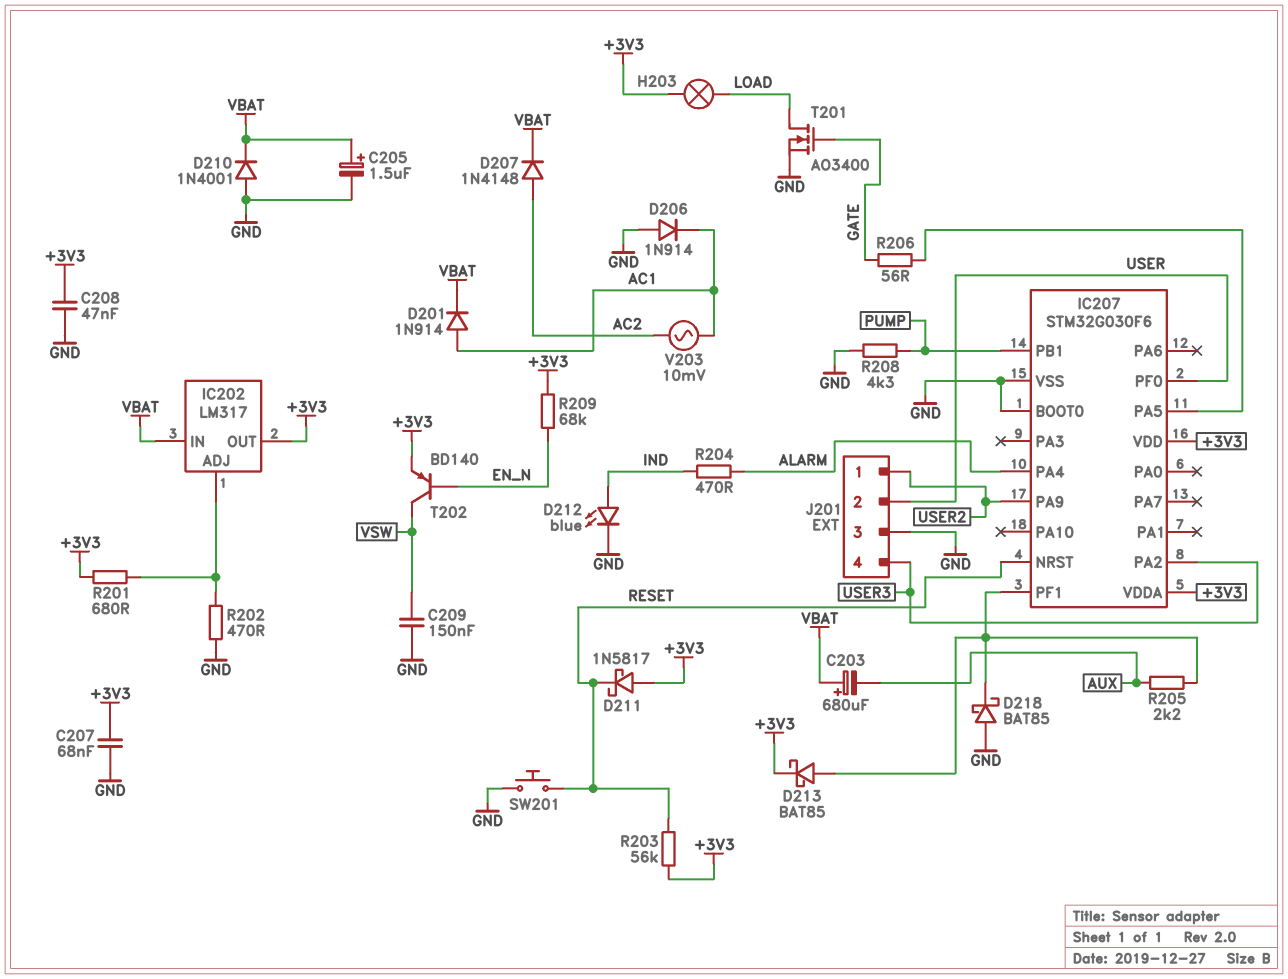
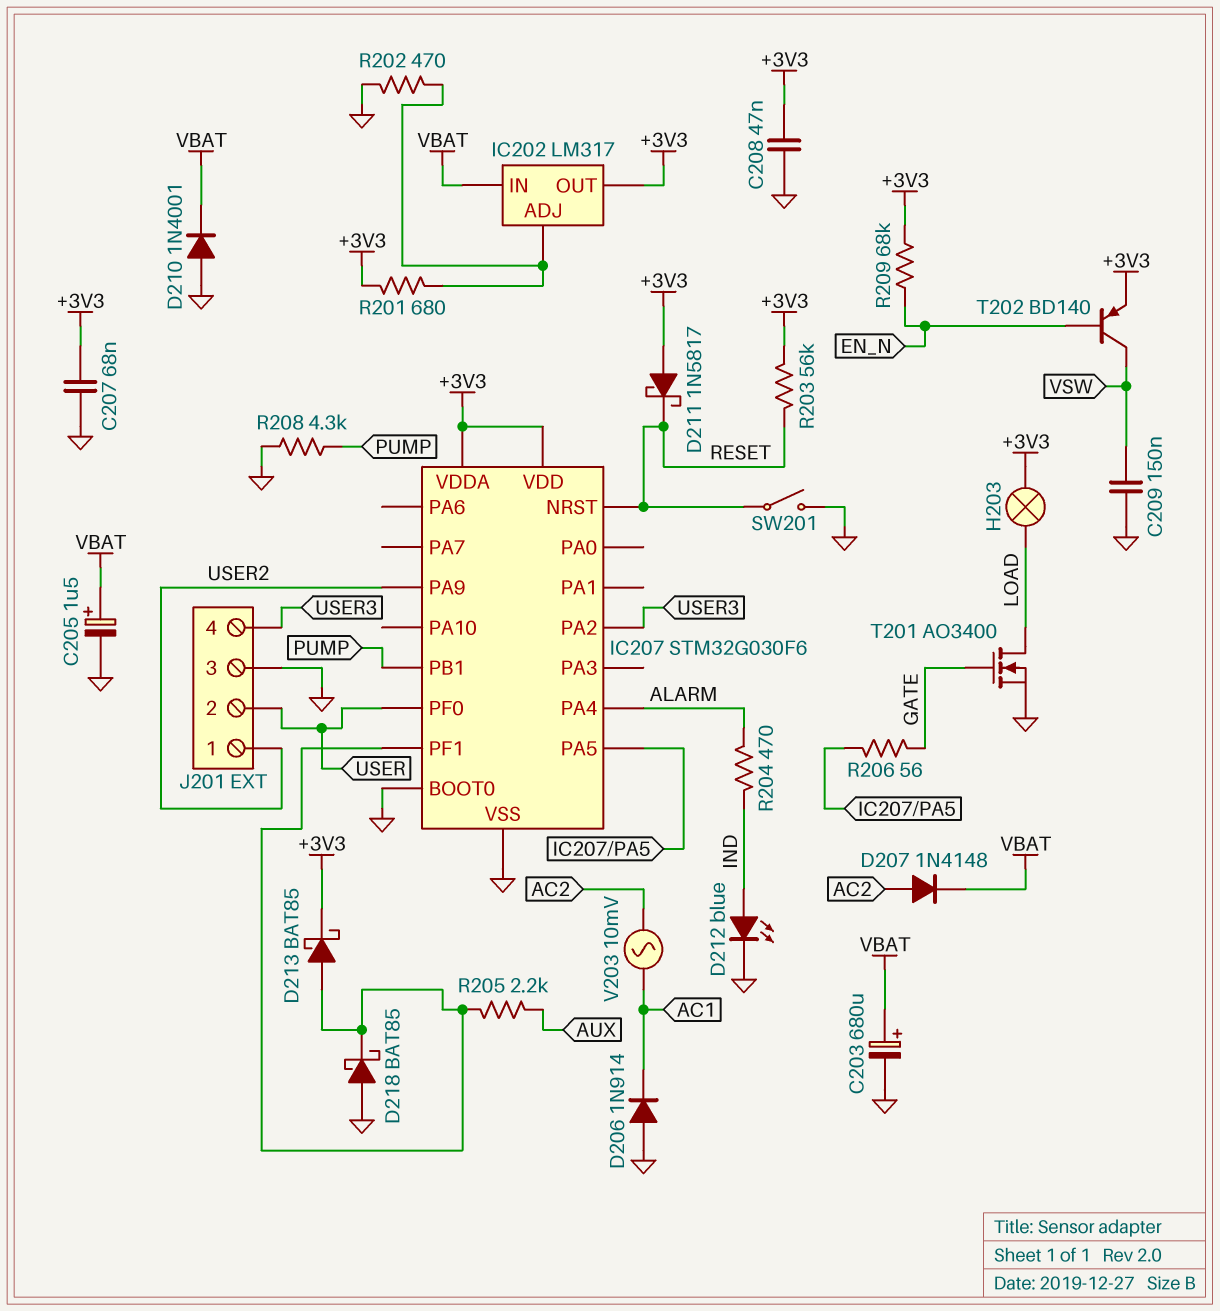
C203: 680uF (plus VBAT, minus AUX) -> 680uF (plus VBAT, minus GND)
D201: diode 1N914 (A AC1, K VBAT) -> none
SW201: button (GND, RESET) -> switch (GND, RESET)

